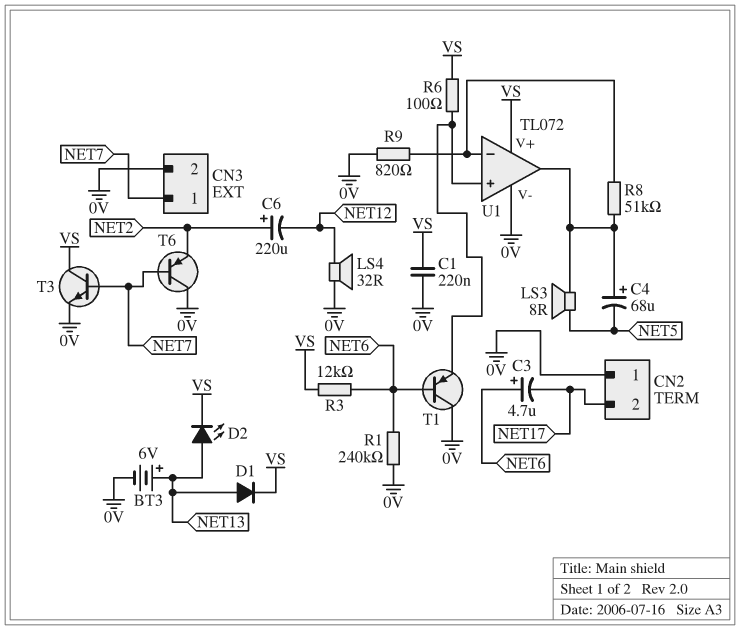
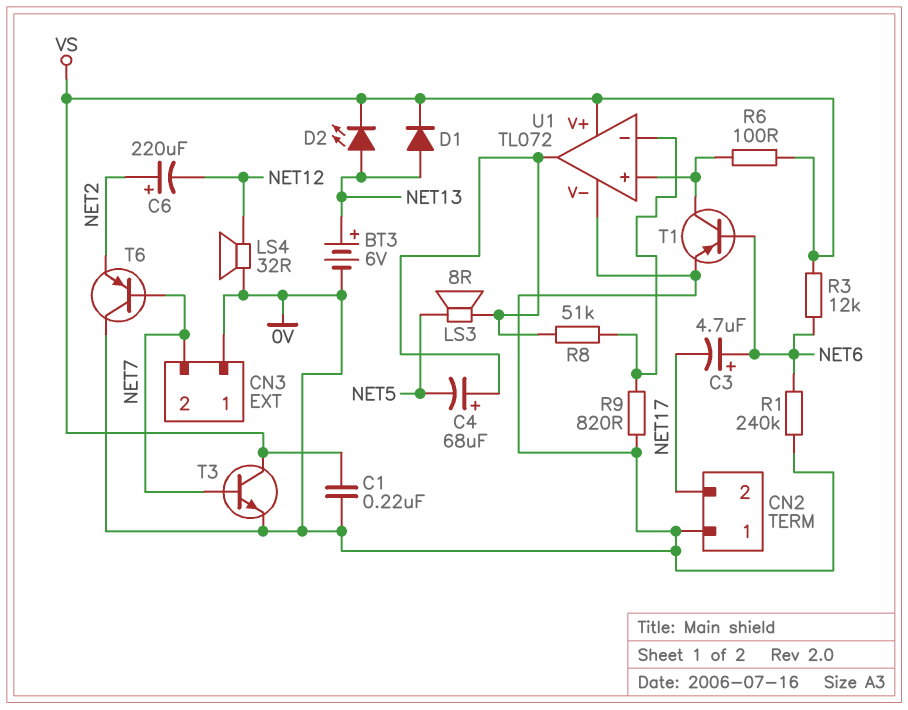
CN3 pin 1: NET7 -> 0V
CN3 pin 2: 0V -> NET7
T1: PNP (B NET6, C 0V, E U1/in+) -> PNP (B NET6, C U1/in+, E 0V)

